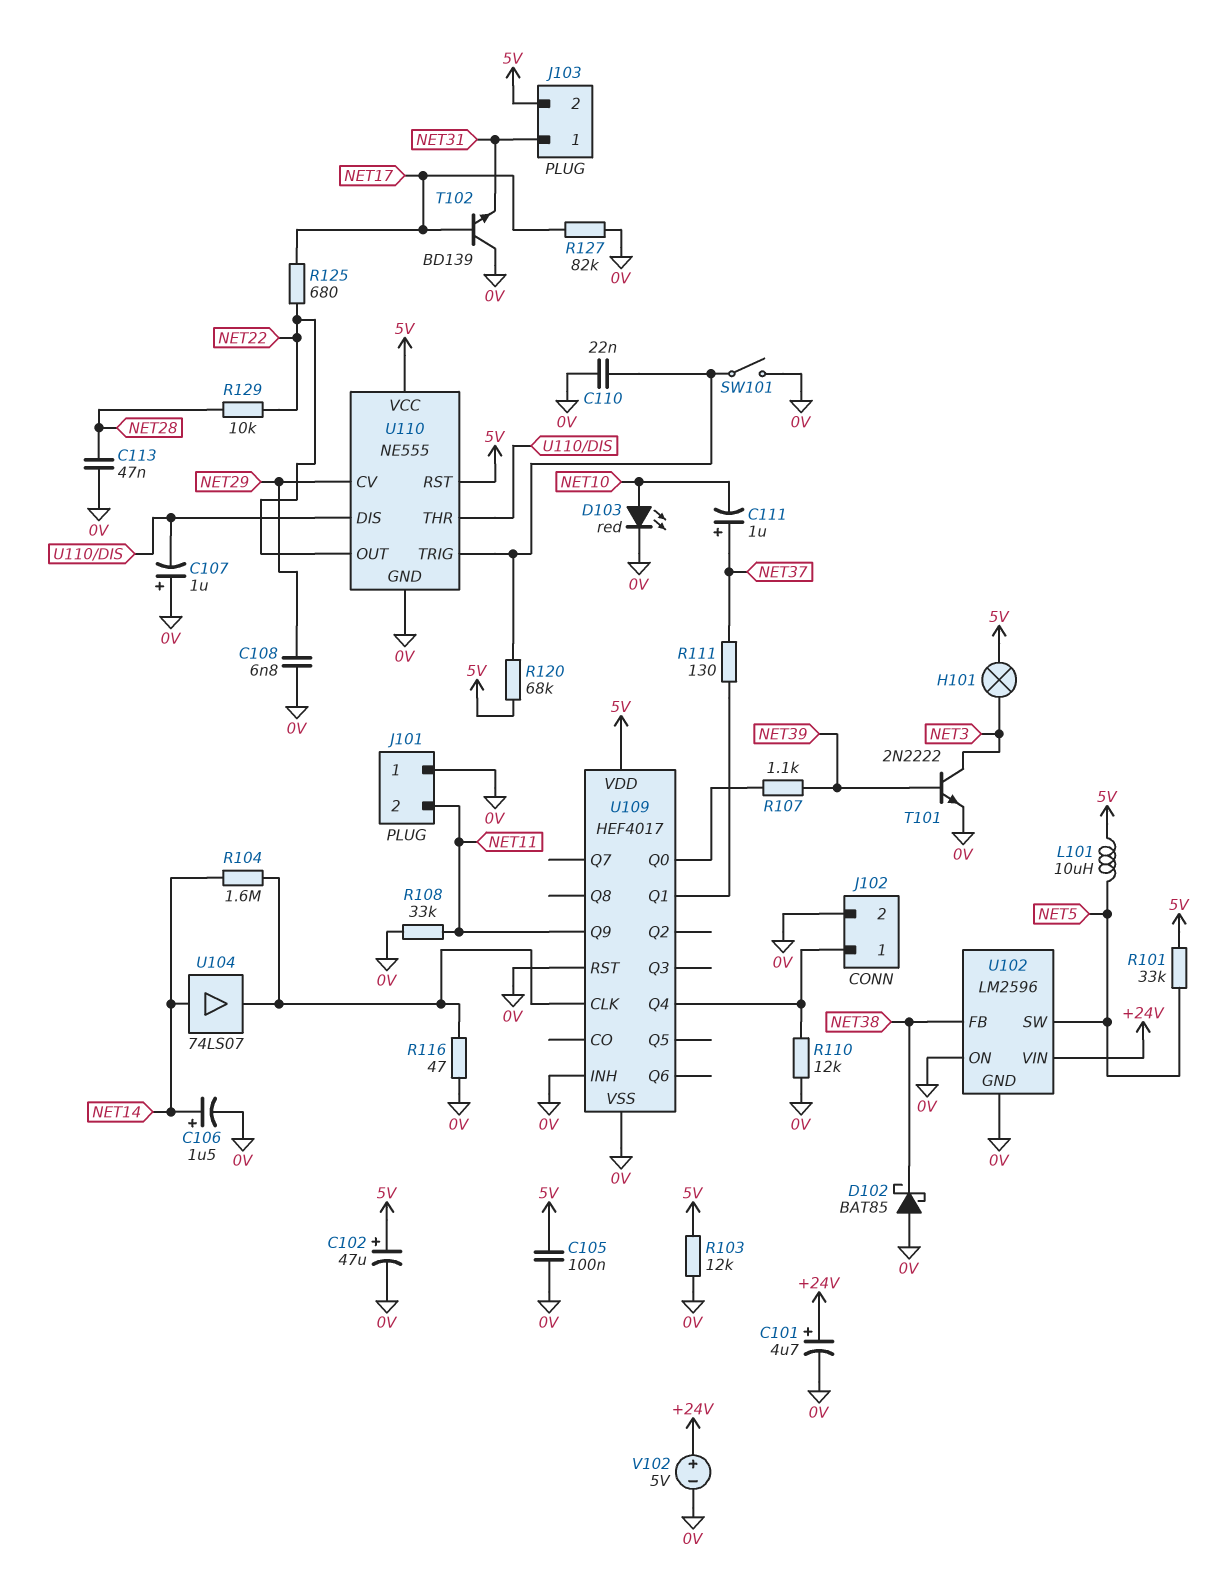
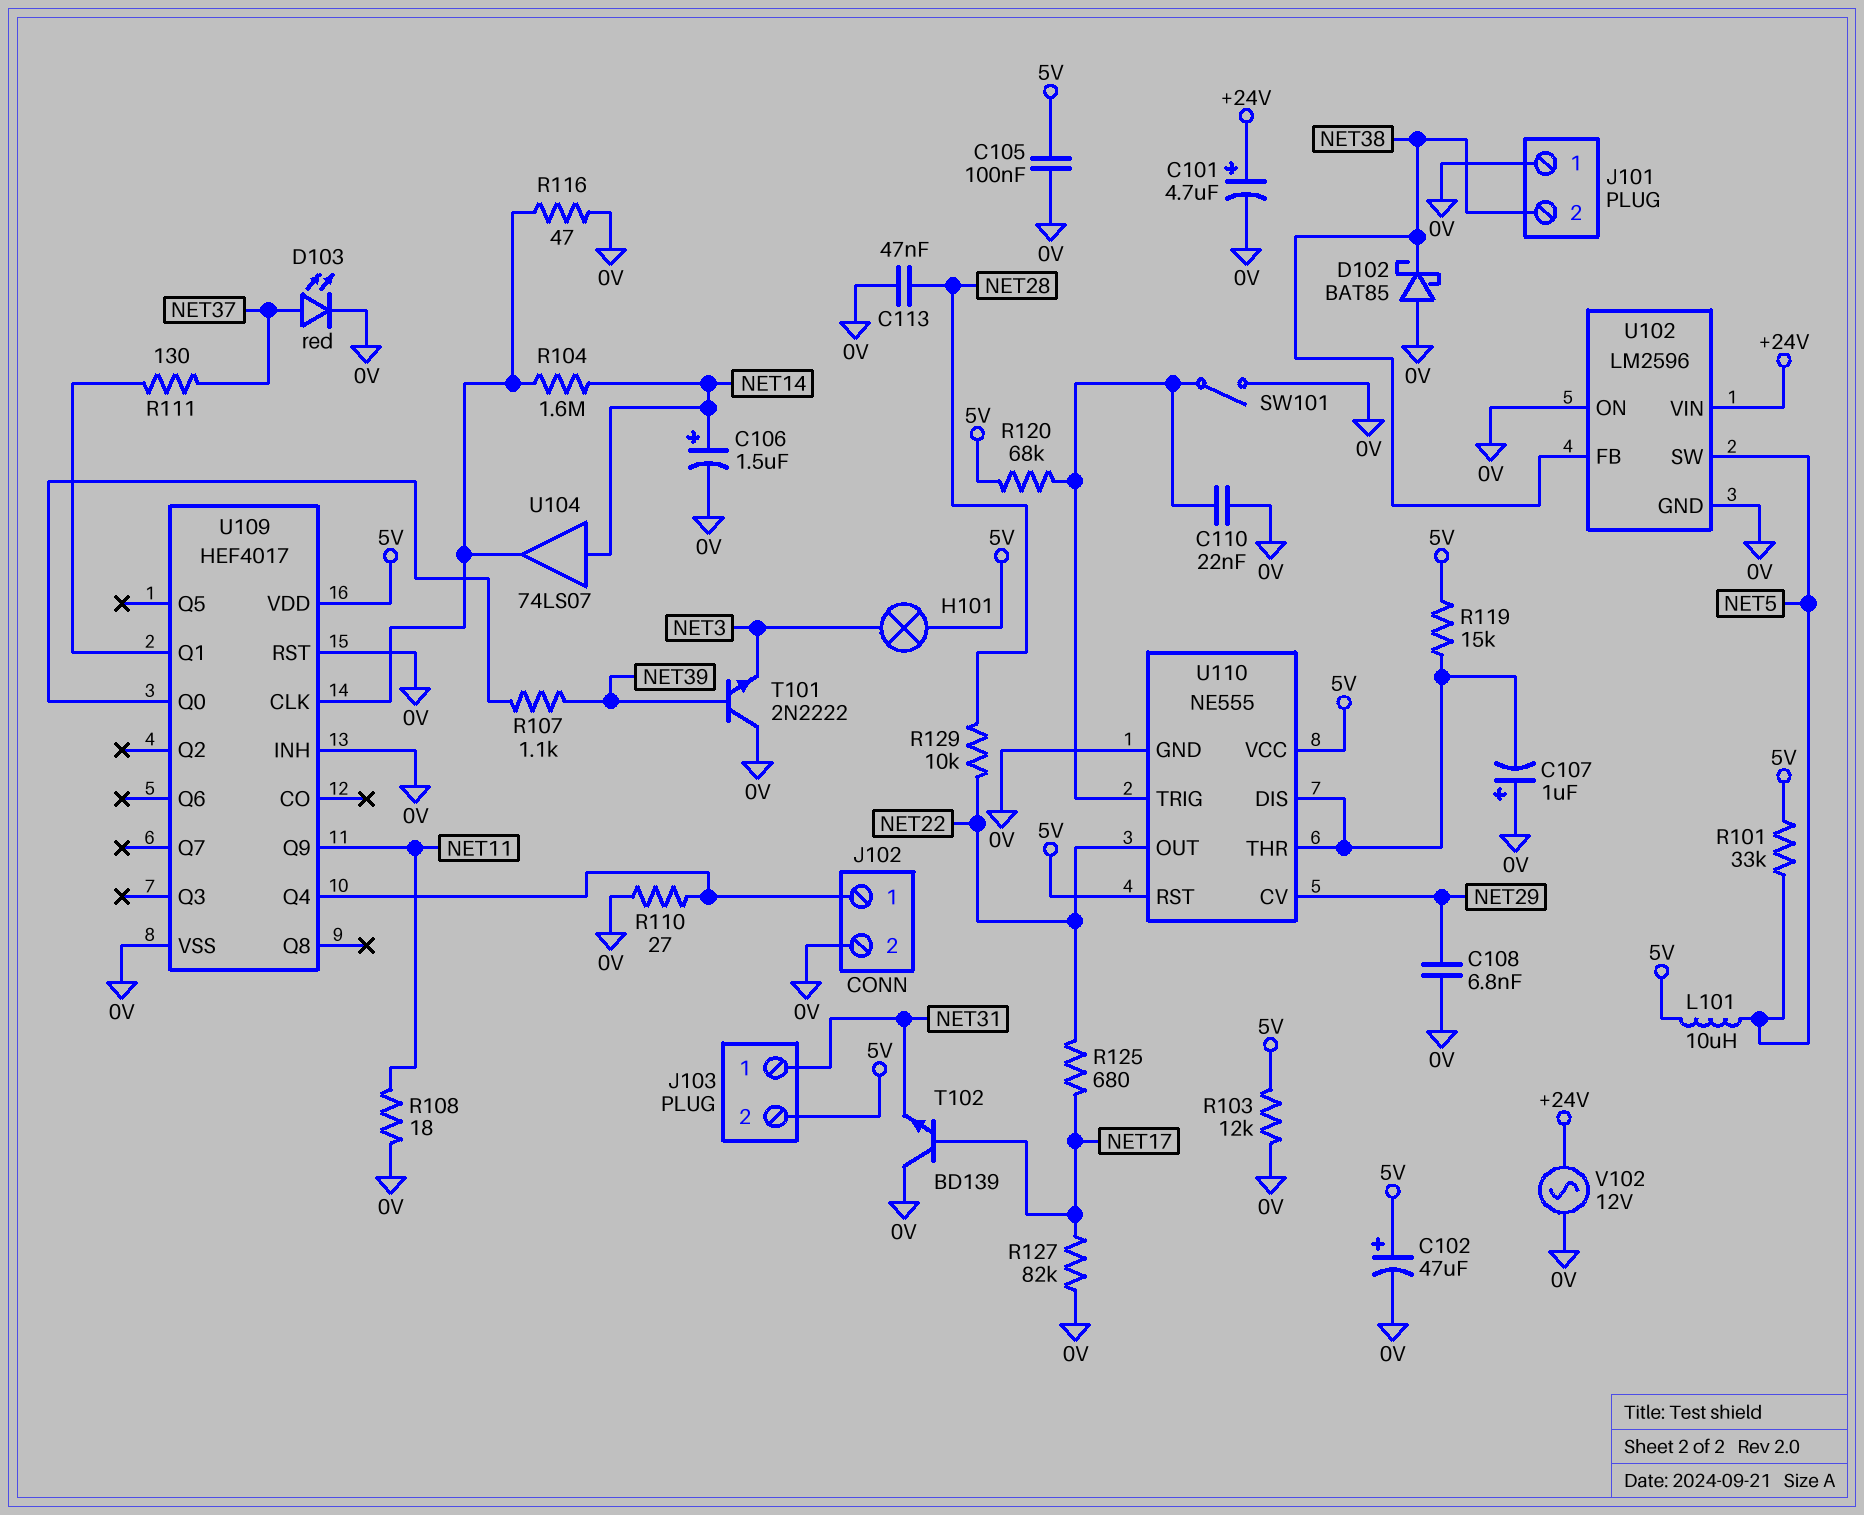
C111: 1uF (plus NET37, minus NET10) -> none
D103: LED red (A NET10, K 0V) -> LED red (A NET37, K 0V)
J101 pin 2: NET11 -> NET38
R108: 33k (0V, NET11) -> 18 (0V, NET11)
R110: 12k (0V, J102/1) -> 27 (0V, J102/1)
R119: none -> 15k (5V, U110/DIS)
T101: NPN 2N2222 (B NET39, C NET3, E 0V) -> NPN 2N2222 (B NET39, C 0V, E NET3)
V102: 5V (plus +24V, minus 0V) -> AC 12V (+24V, 0V)

